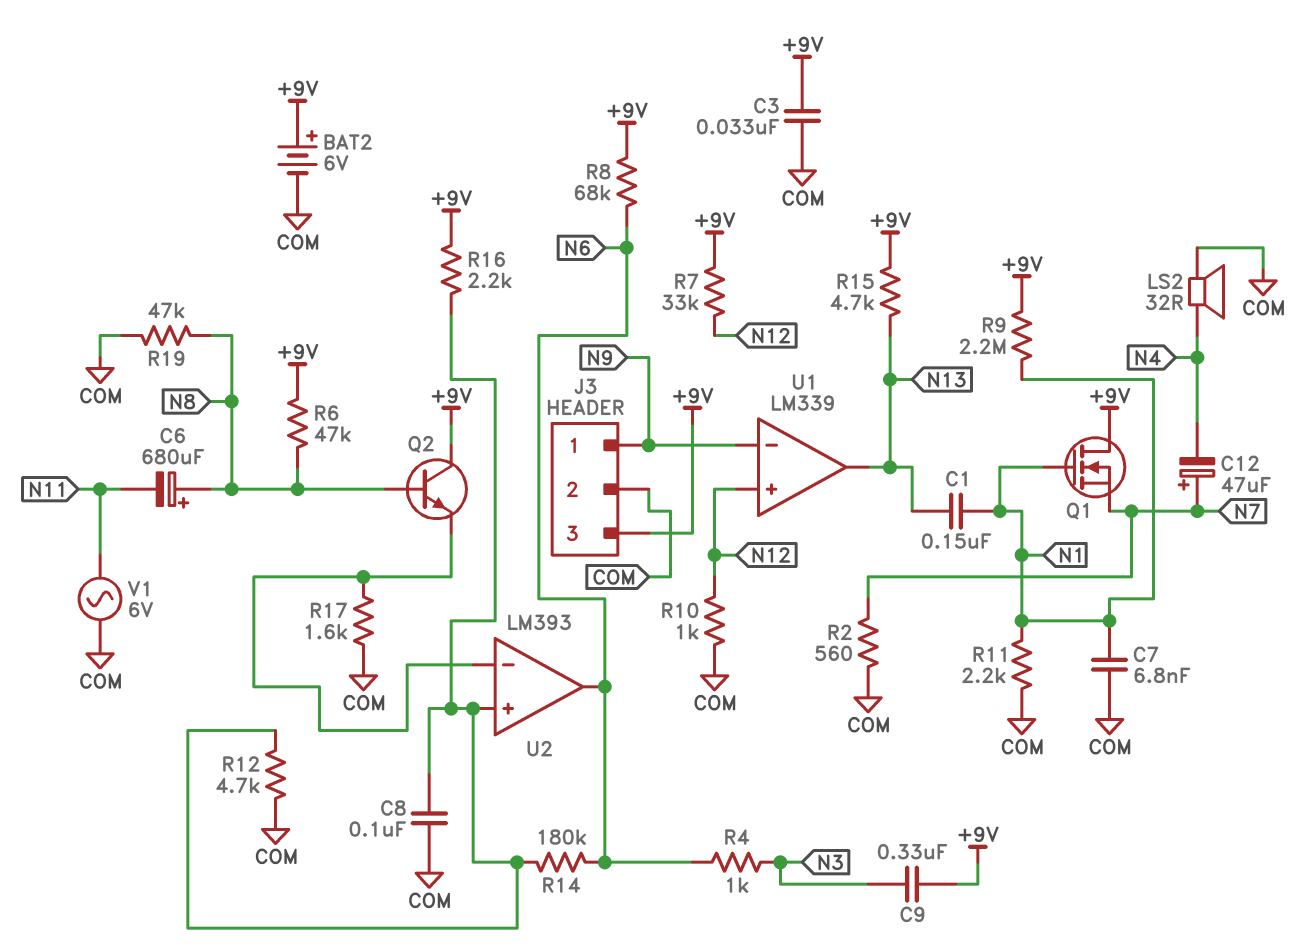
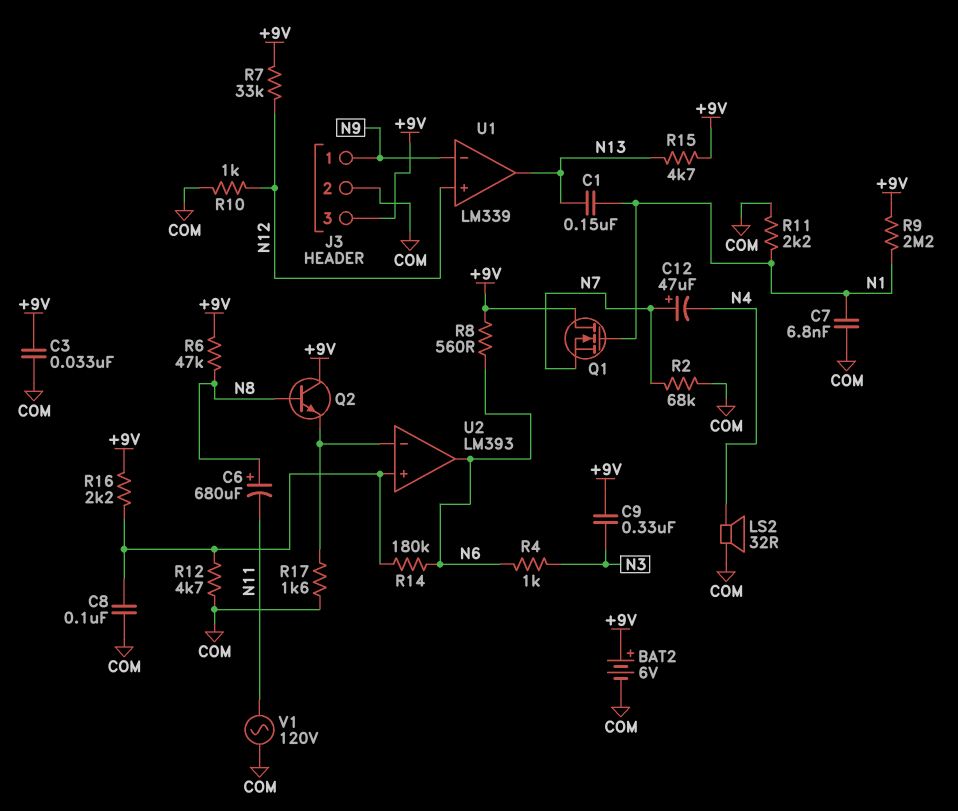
R2: 560 (COM, N7) -> 68k (COM, N7)
R8: 68k (+9V, N6) -> 560 (+9V, N6)
R19: 47k (COM, N8) -> none
V1: AC 6V (COM, N11) -> AC 120V (COM, N11)

